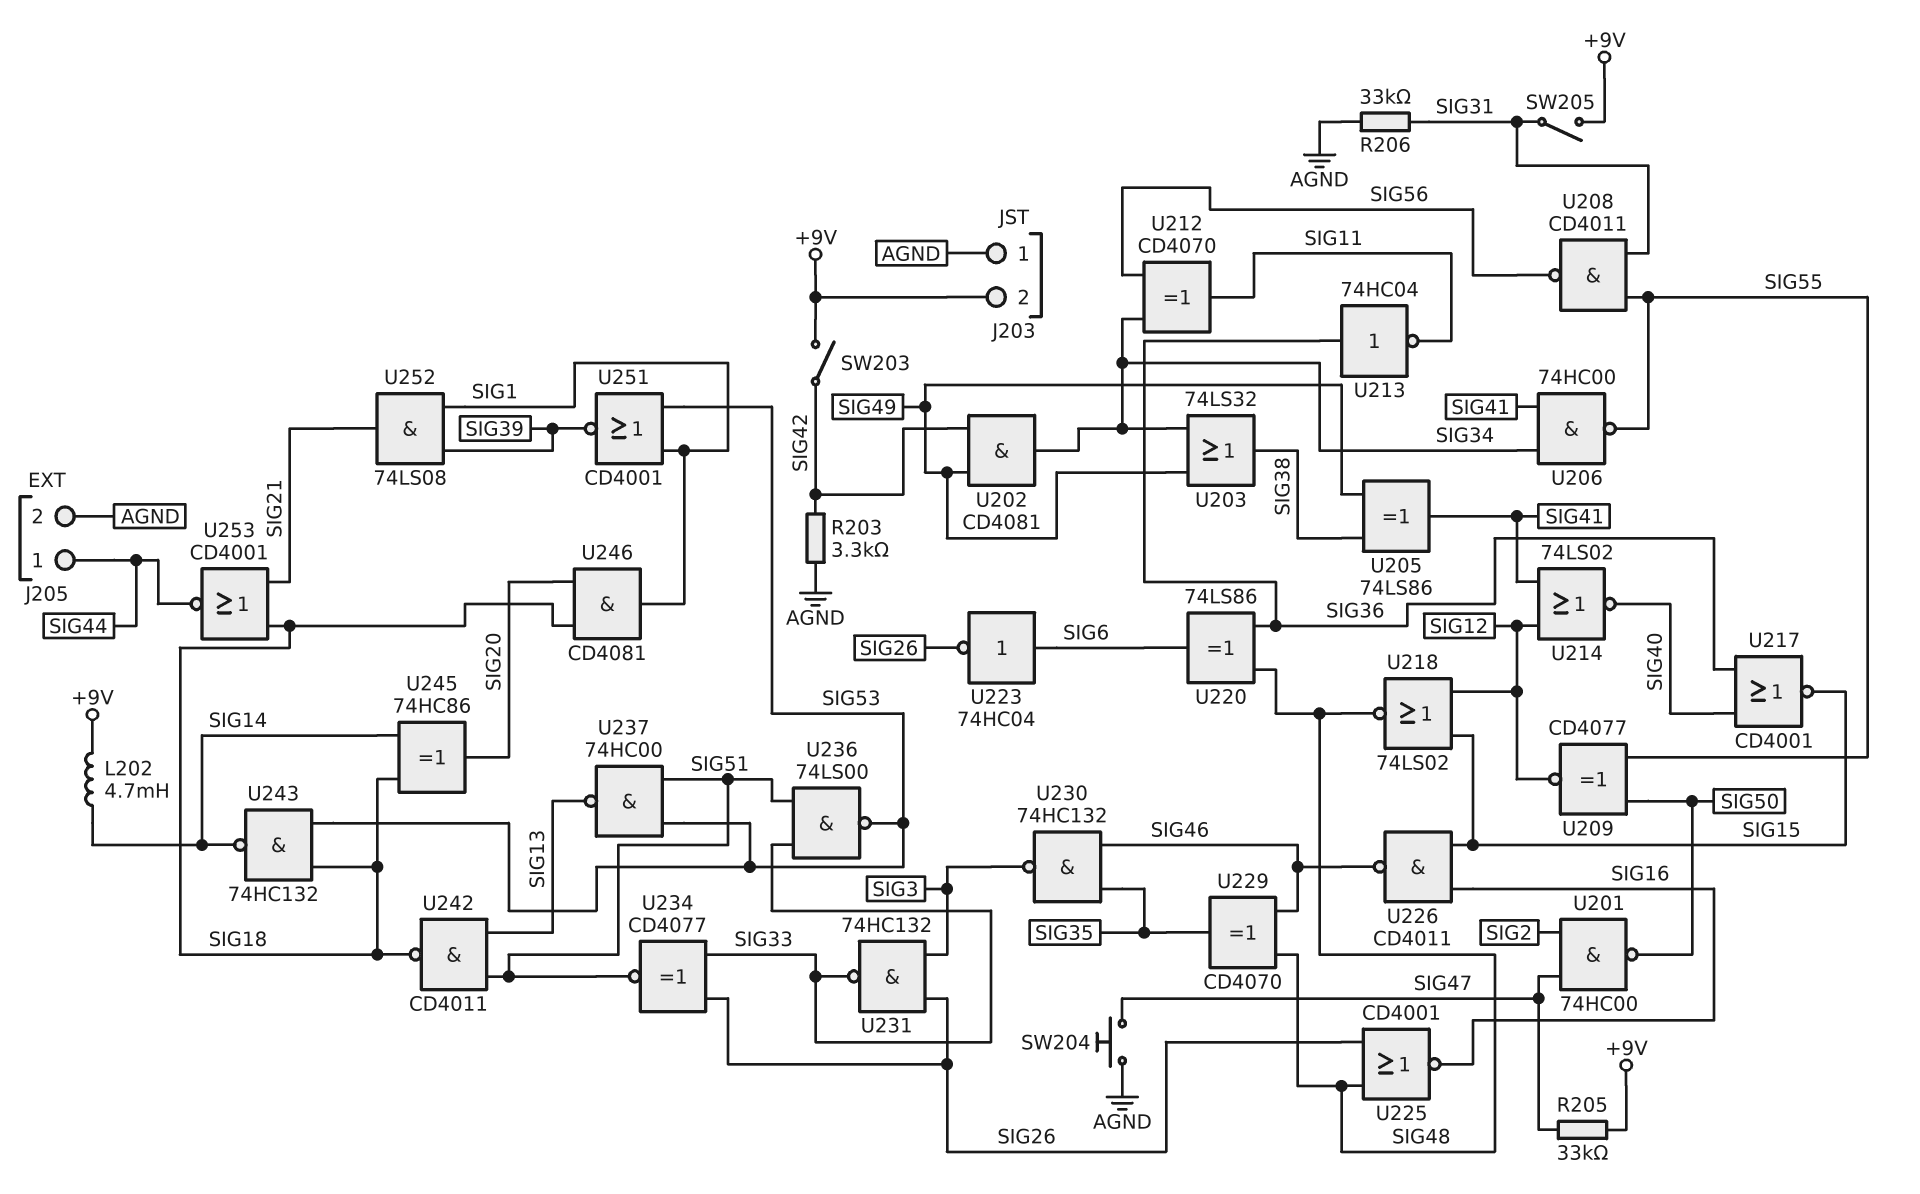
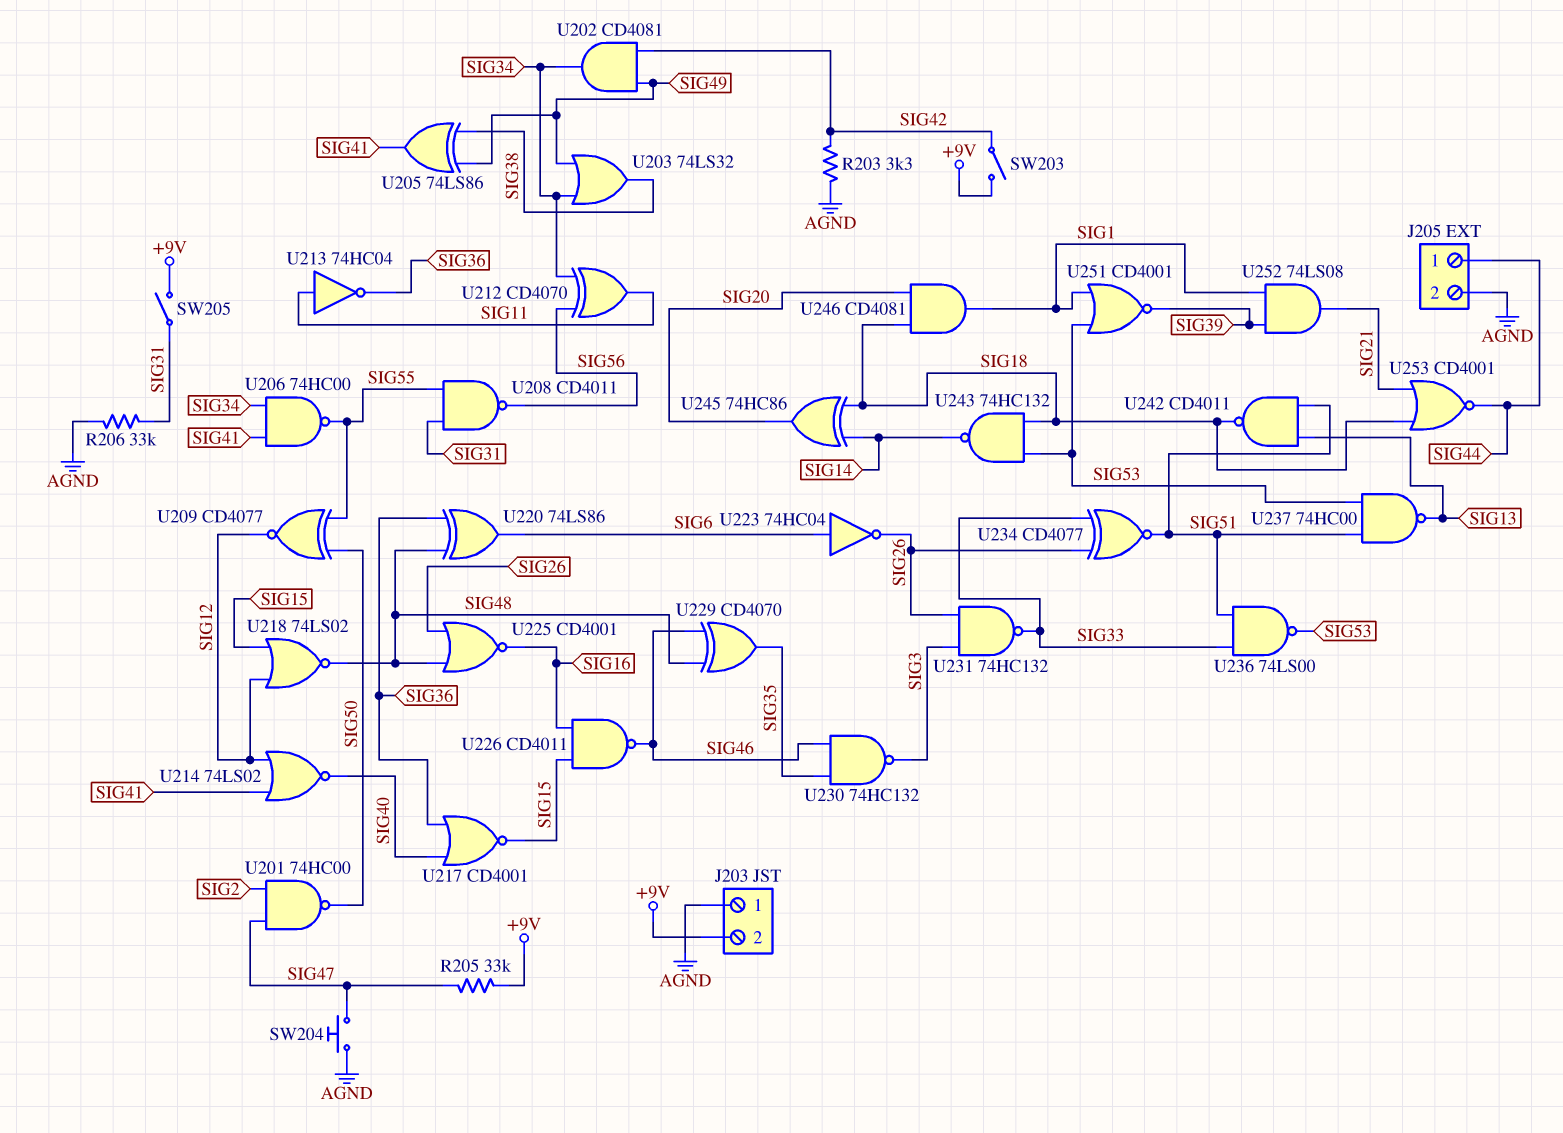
L202: 4.7mH (+9V, SIG14) -> none
U213: NOT 74HC04 (in SIG36, out SIG11) -> NOT 74HC04 (in SIG11, out SIG36)

